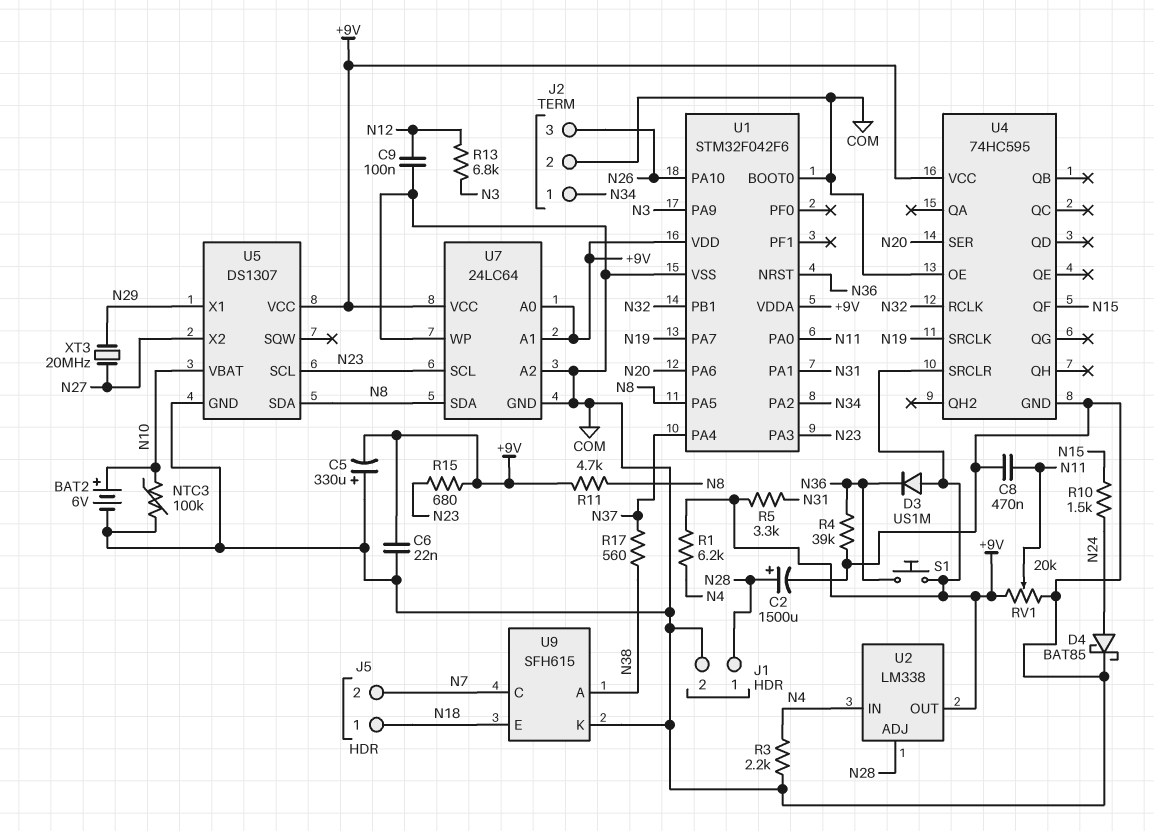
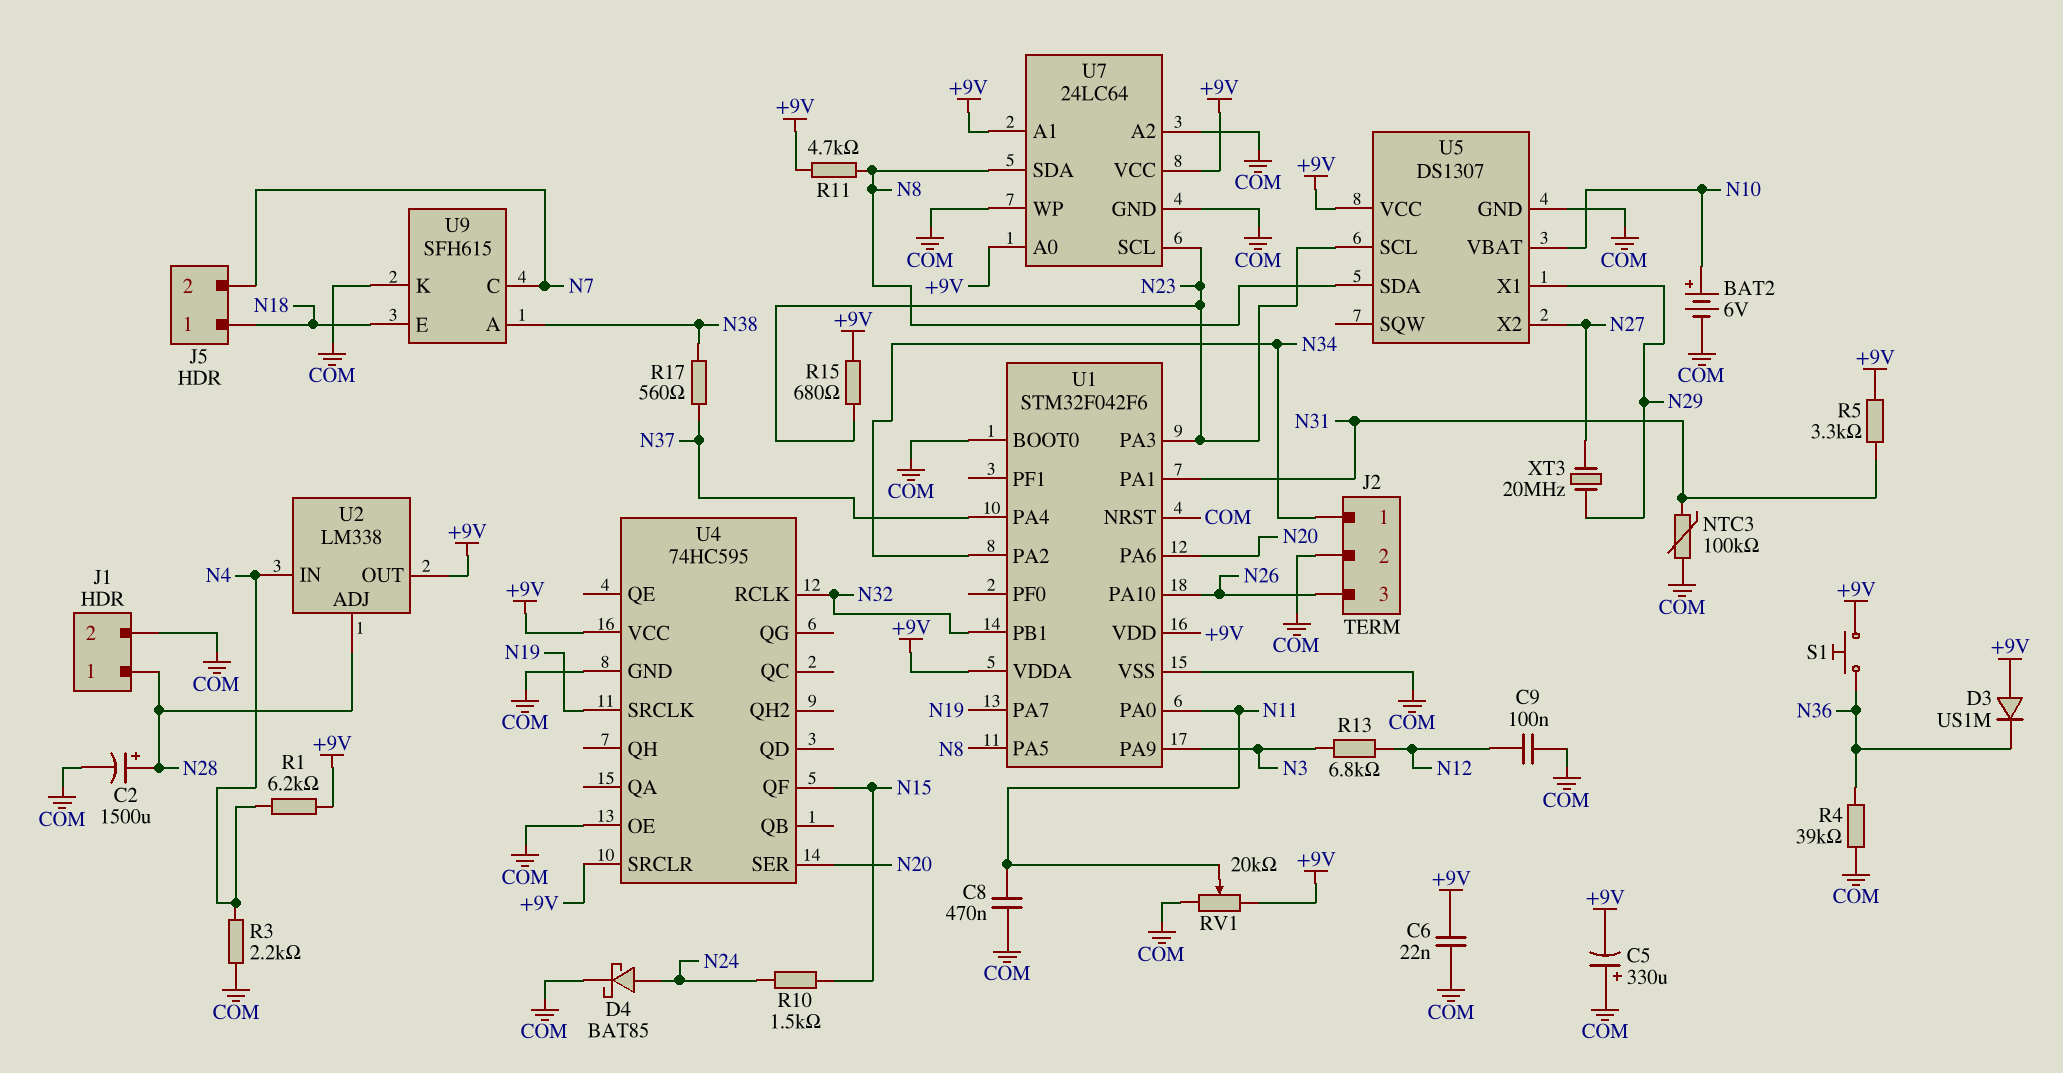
NTC3: 100k (COM, N10) -> 100k (COM, N31)
U1 pin NRST: N36 -> COM

